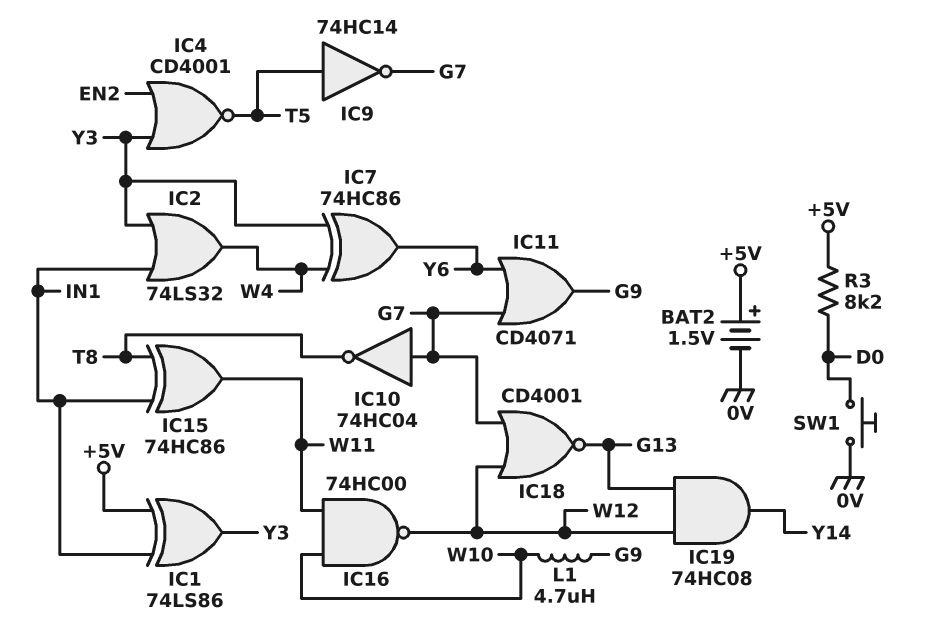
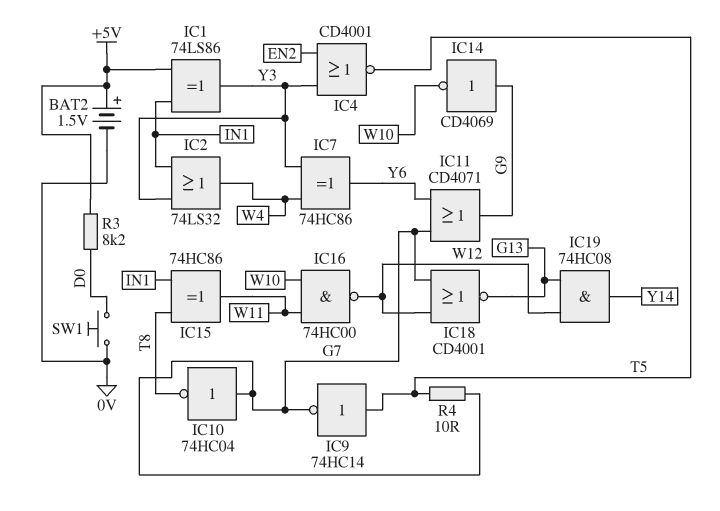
IC14: none -> NOT CD4069 (in G9, out W10)
L1: 4.7uH (G9, W10) -> none
R4: none -> 10 (G7, T5)

